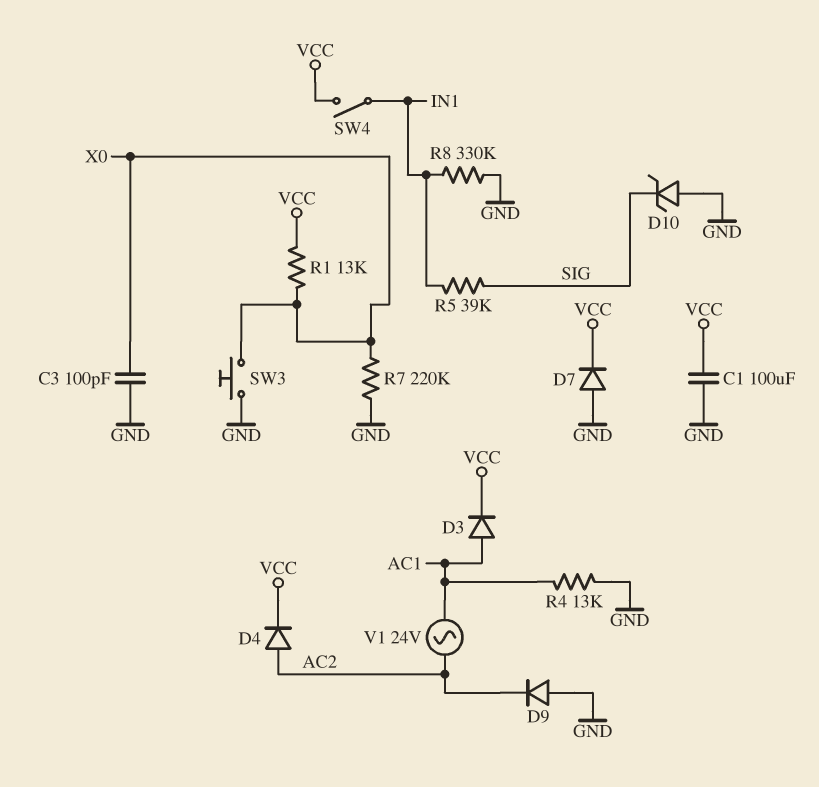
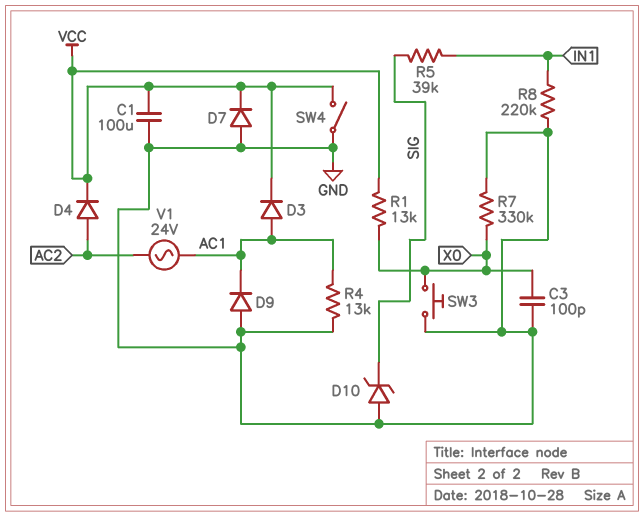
D9: diode (A GND, K AC2) -> diode (A GND, K AC1)
R7: 220k (GND, X0) -> 330k (GND, X0)
R8: 330k (GND, IN1) -> 220k (GND, IN1)
SW4: switch (IN1, VCC) -> switch (GND, VCC)

